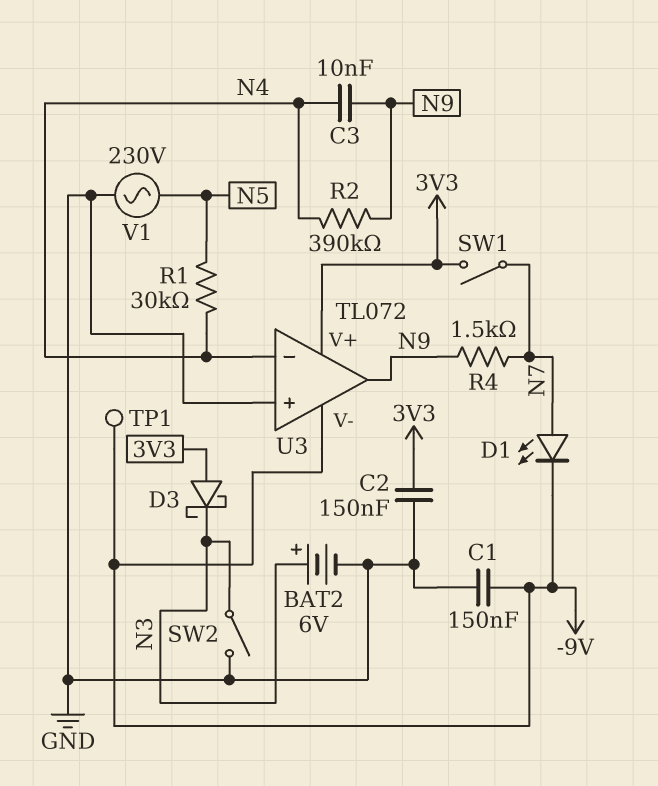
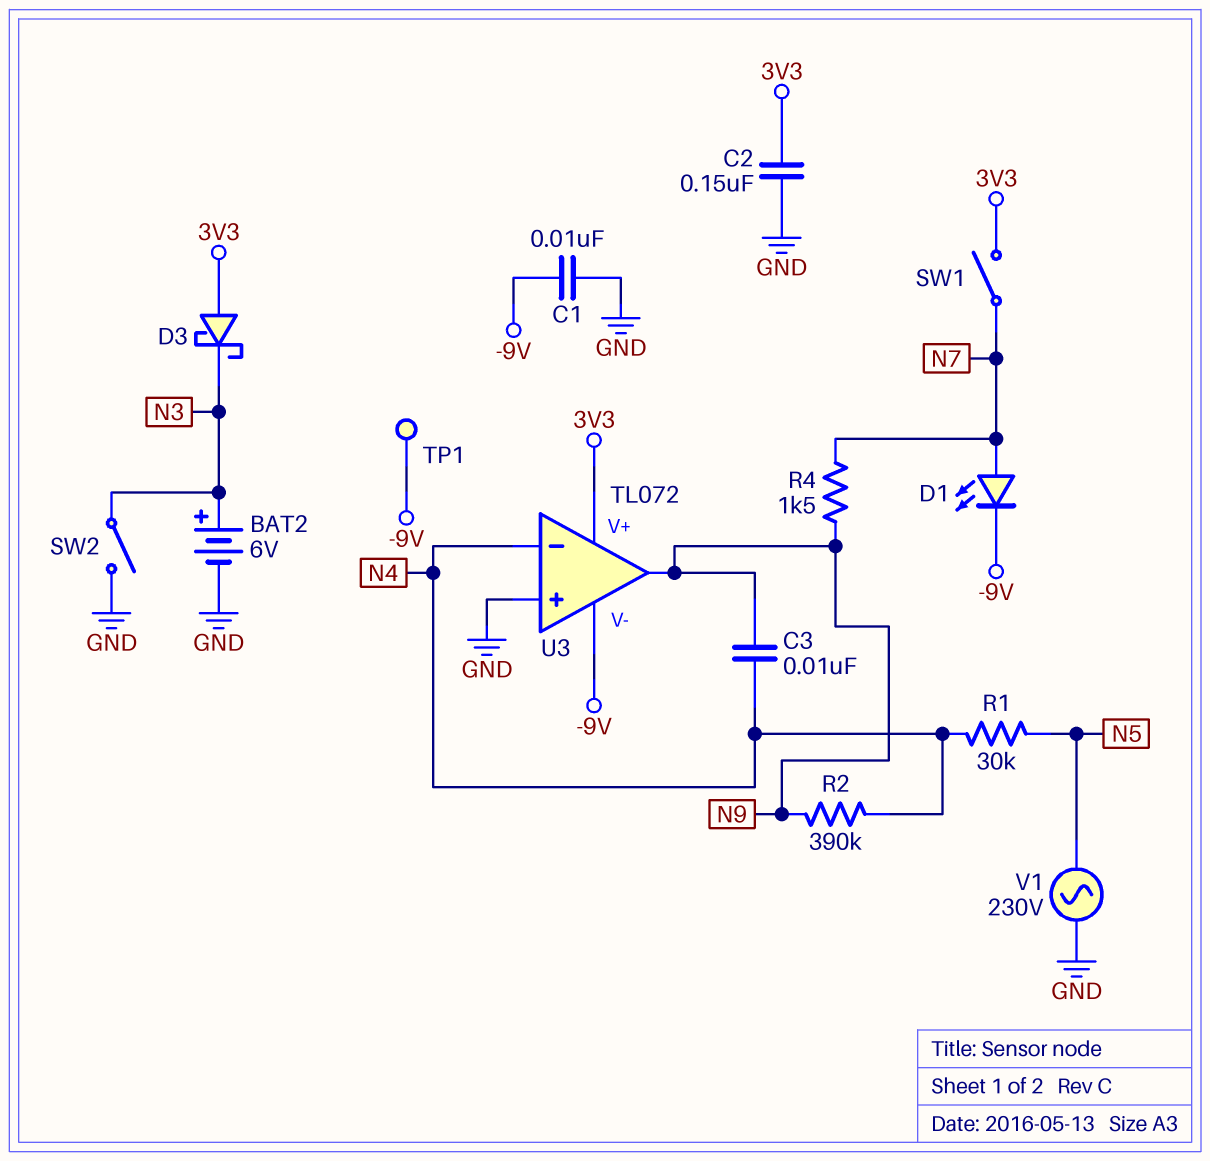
C1: 150nF (-9V, GND) -> 10nF (-9V, GND)

